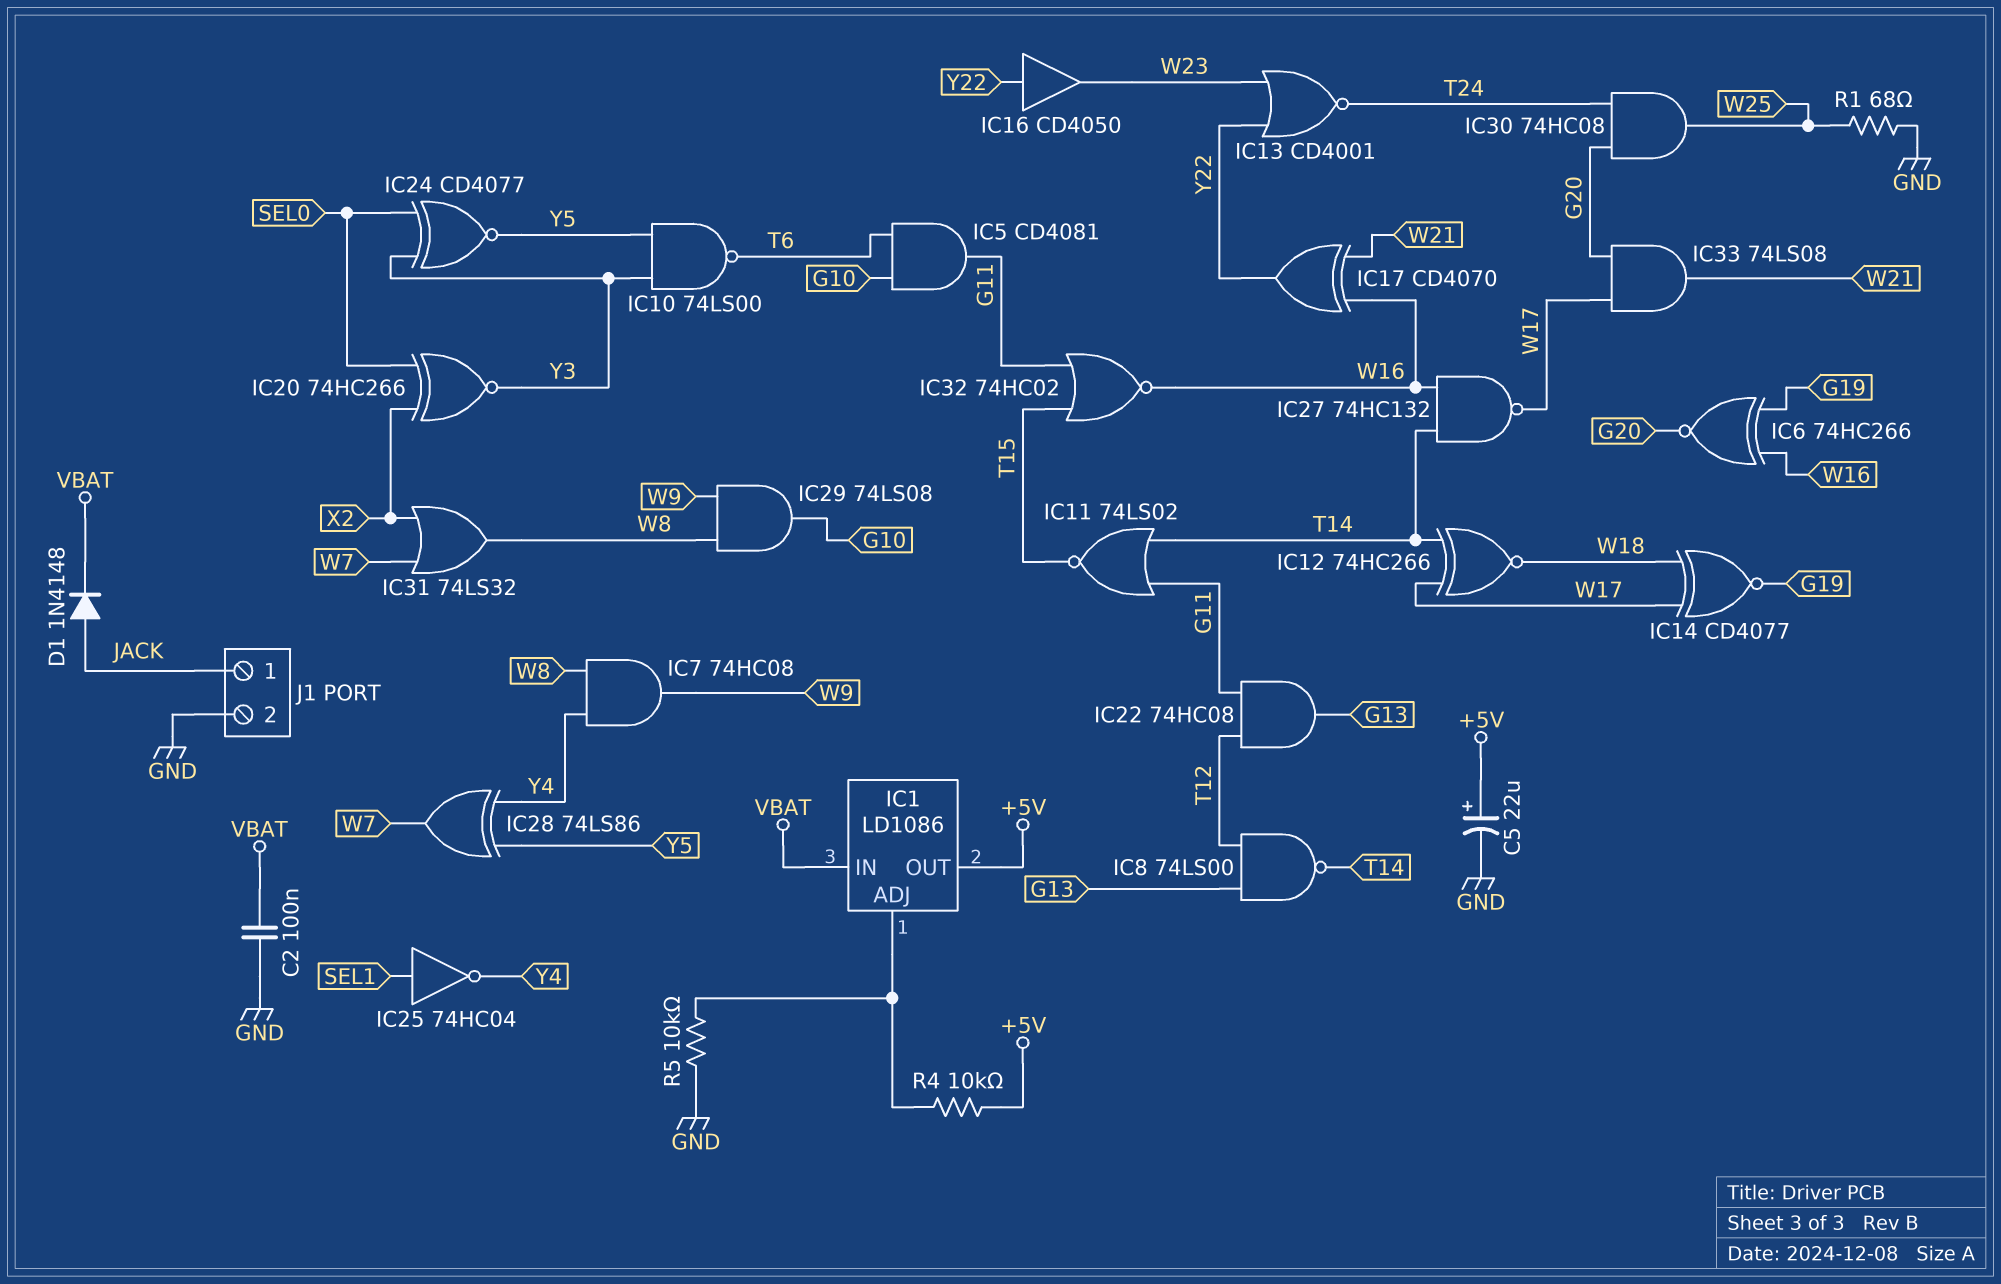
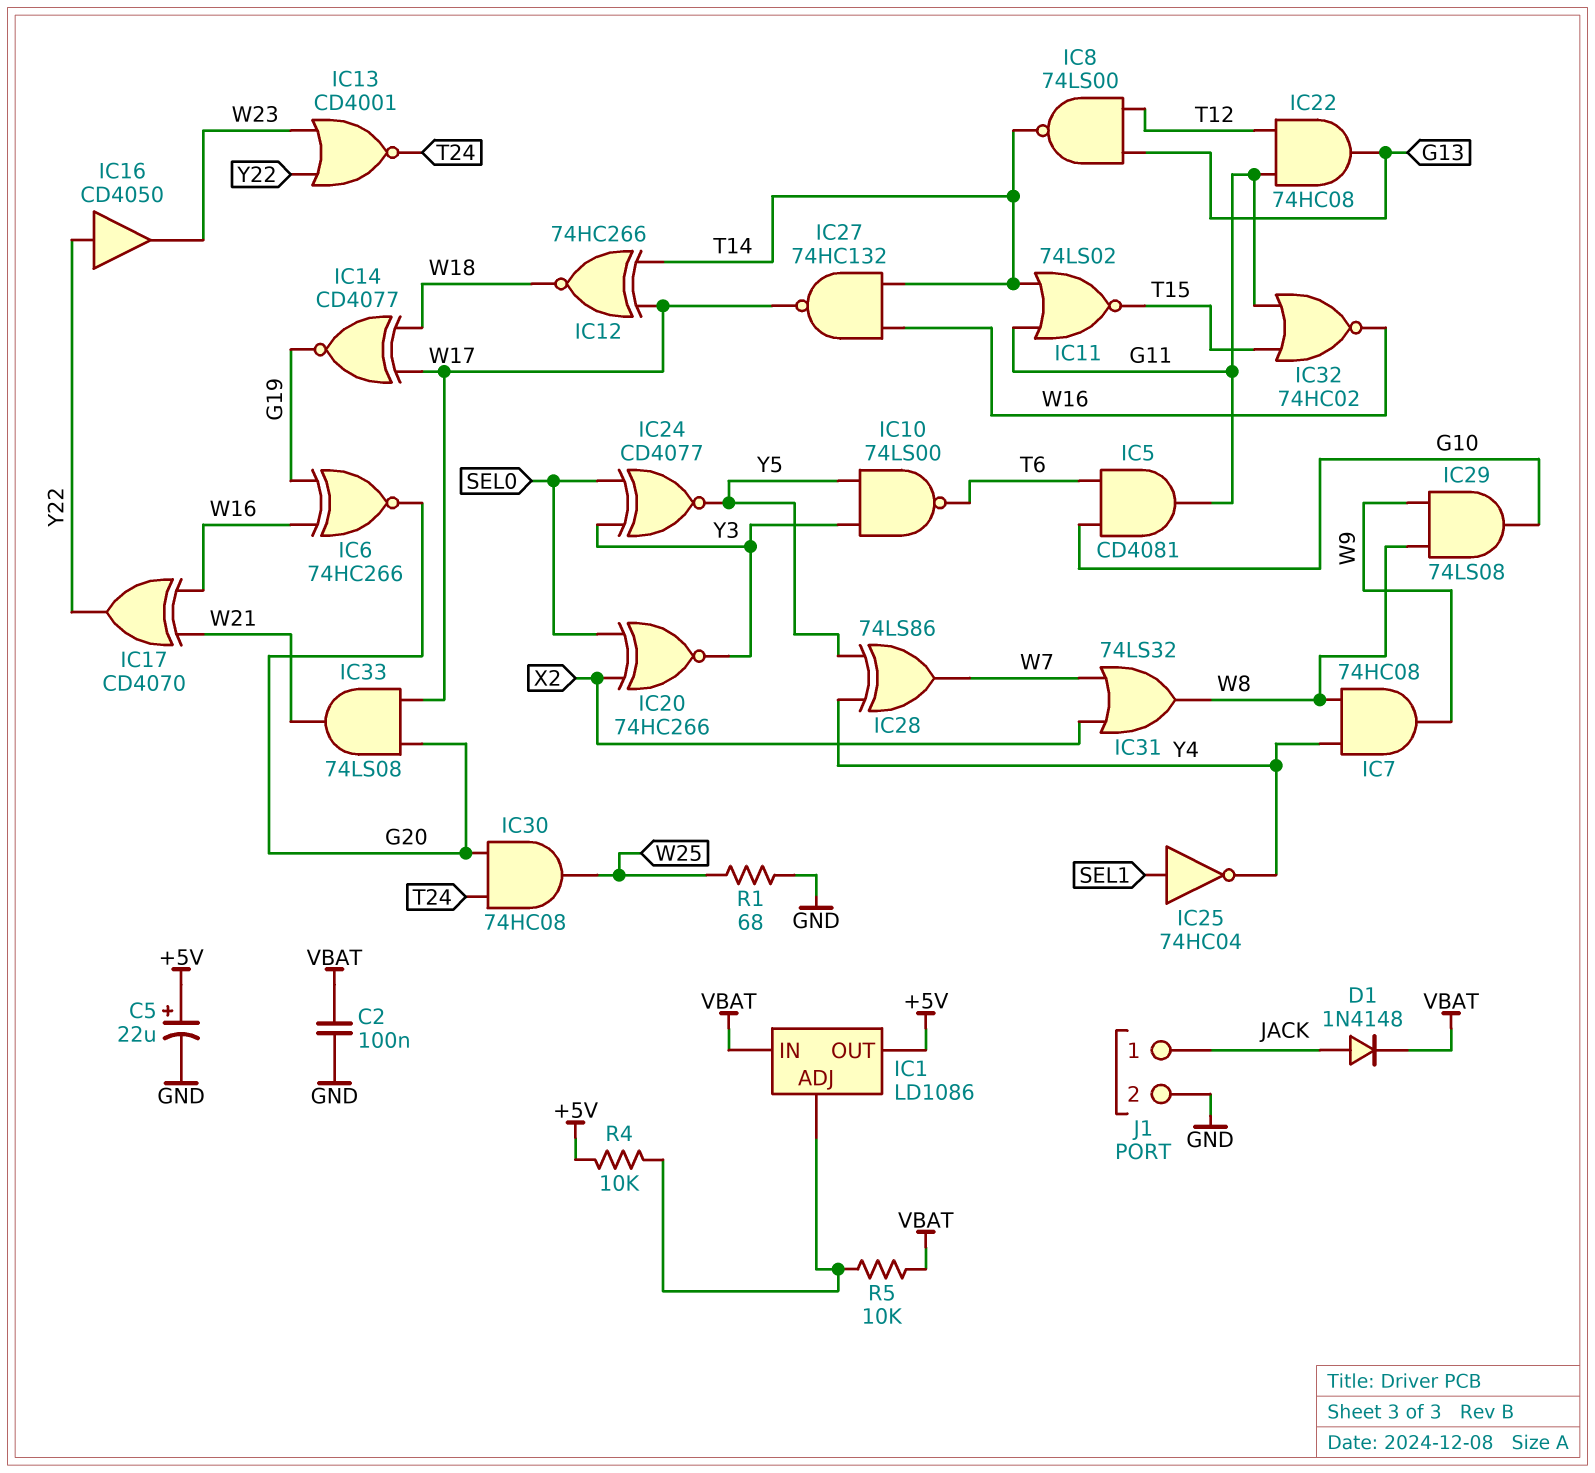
R5: 10k (GND, IC1/ADJ) -> 10k (IC1/ADJ, VBAT)

